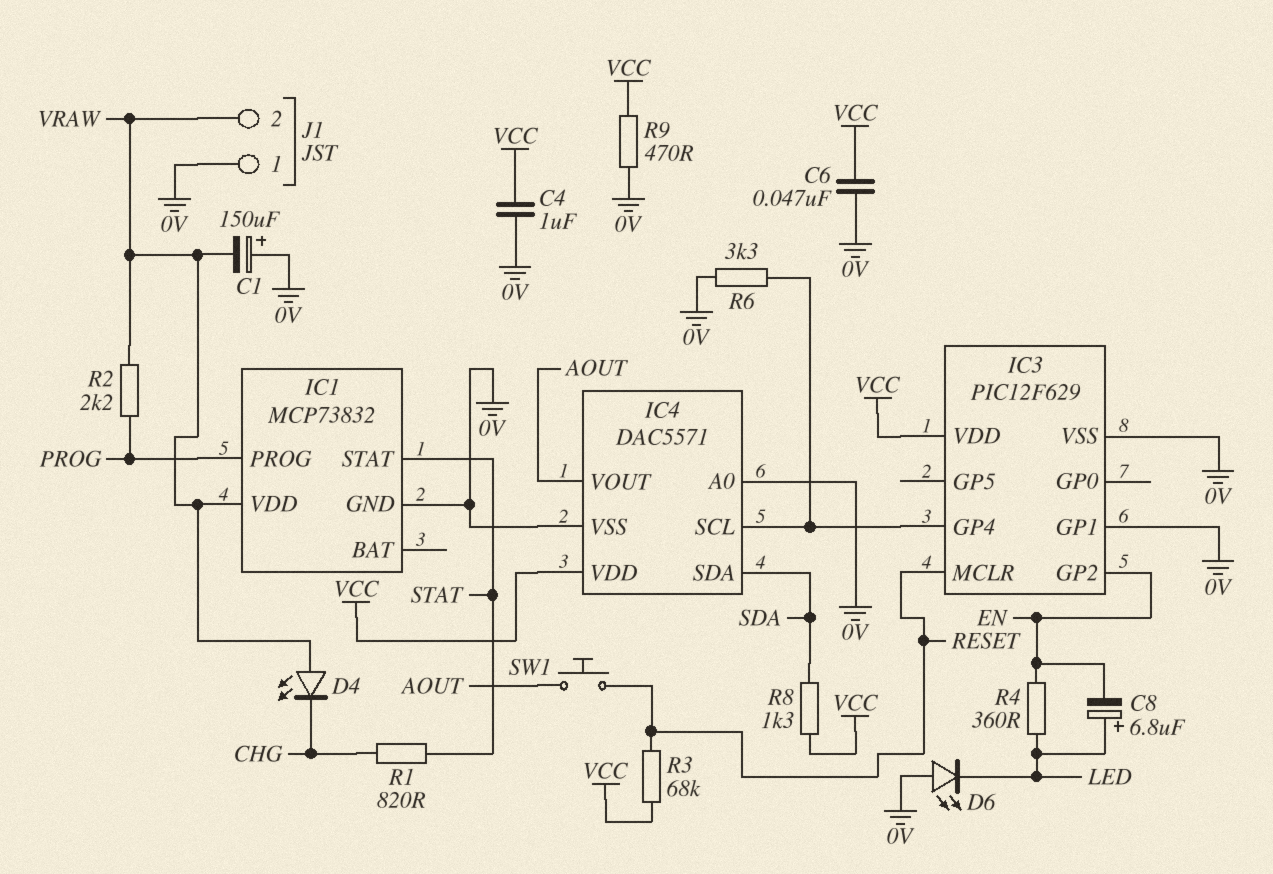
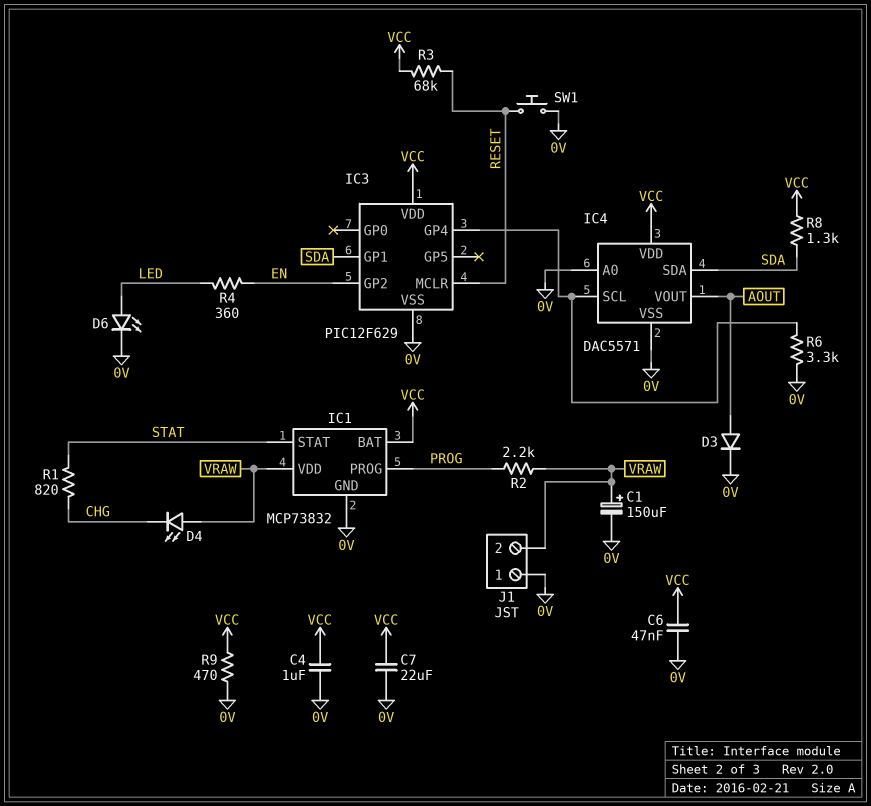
C1: 150uF (plus 0V, minus VRAW) -> 150uF (plus VRAW, minus 0V)
C7: none -> 22uF (0V, VCC)
C8: 6.8uF (plus LED, minus EN) -> none
D3: none -> diode (A AOUT, K 0V)
D6: LED (A 0V, K LED) -> LED (A LED, K 0V)
IC1 pin BAT: none -> VCC
IC3 pin GP1: 0V -> SDA
SW1: button (AOUT, RESET) -> button (0V, RESET)

